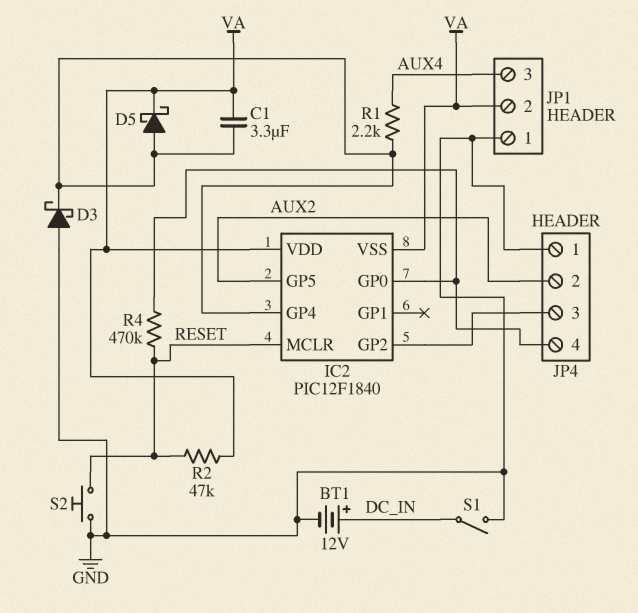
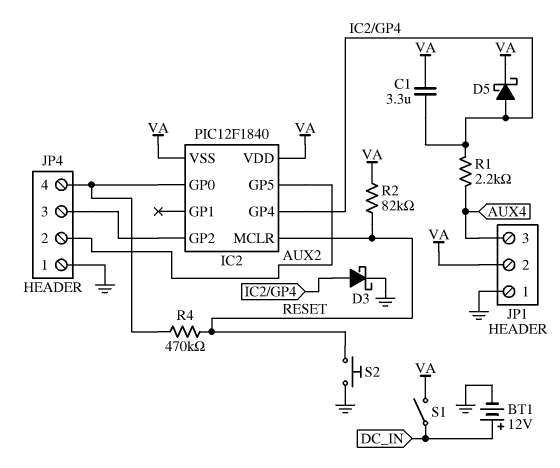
D3: schottky (A GND, K IC2/GP4) -> schottky (A IC2/GP4, K GND)
R2: 47k (RESET, VA) -> 82k (RESET, VA)
S1: switch (DC_IN, GND) -> switch (DC_IN, VA)

